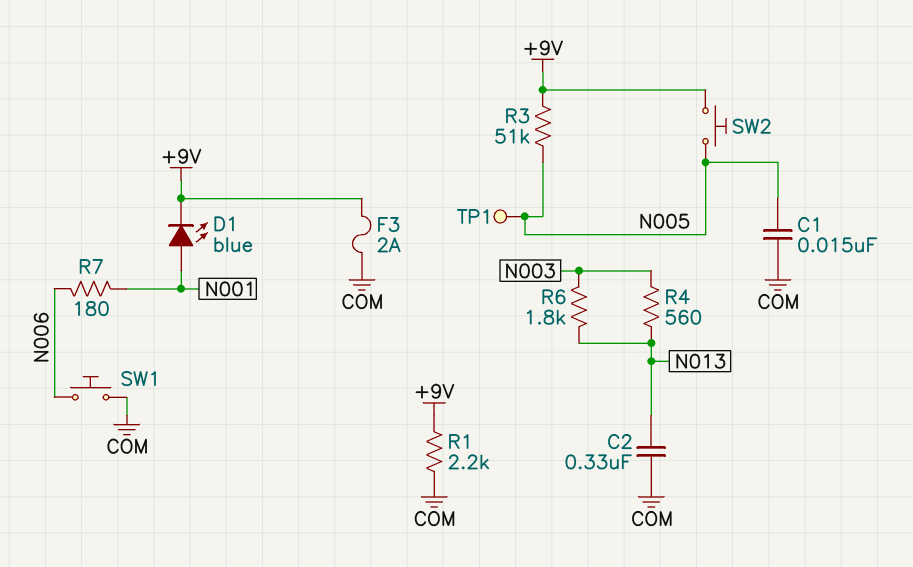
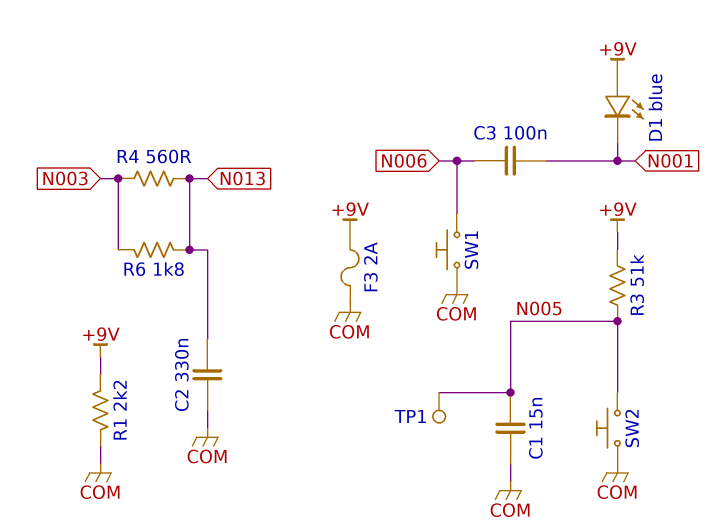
C3: none -> 100nF (N001, N006)
D1: LED blue (A N001, K +9V) -> LED blue (A +9V, K N001)
R7: 180 (N001, N006) -> none
SW2: button (+9V, N005) -> button (COM, N005)

